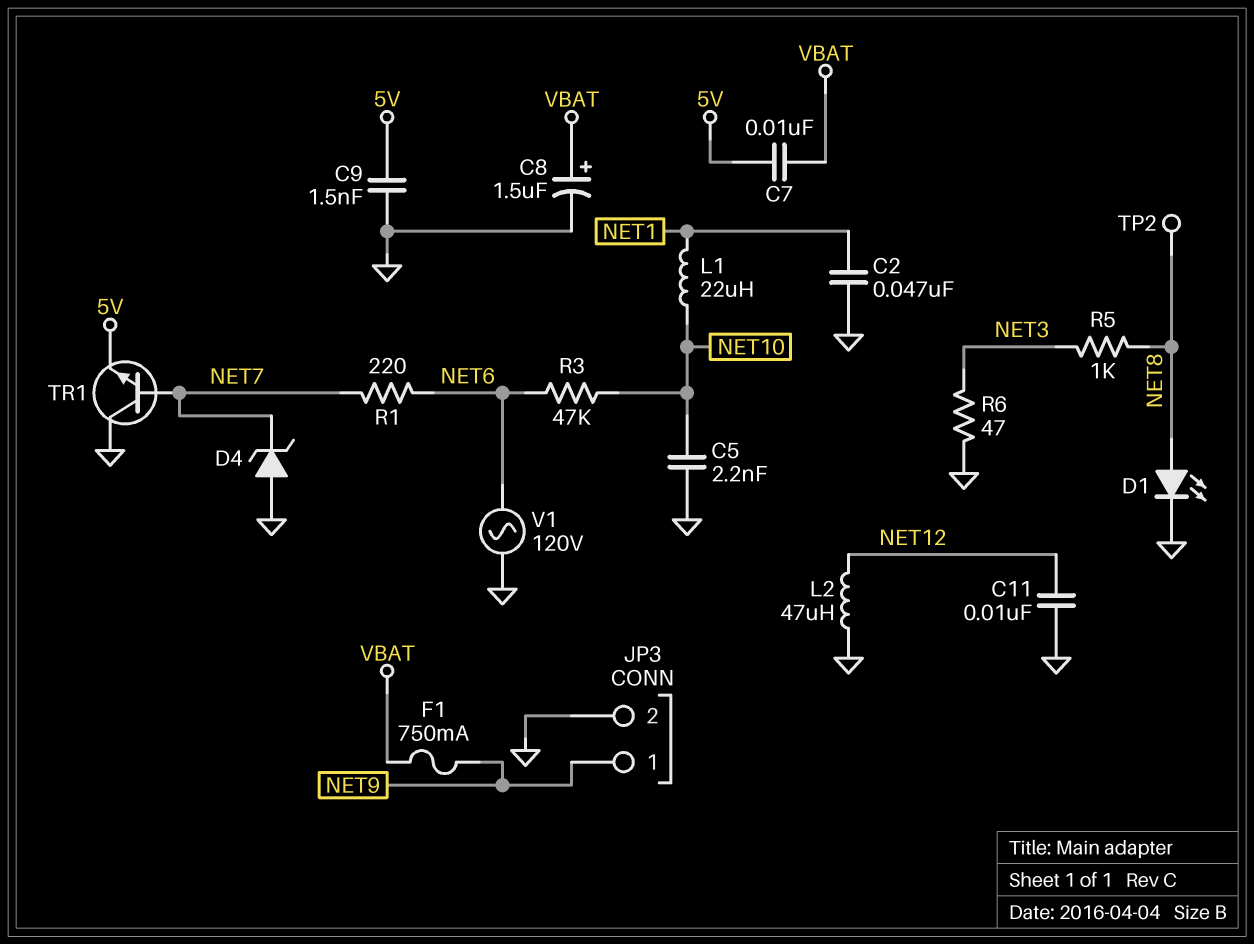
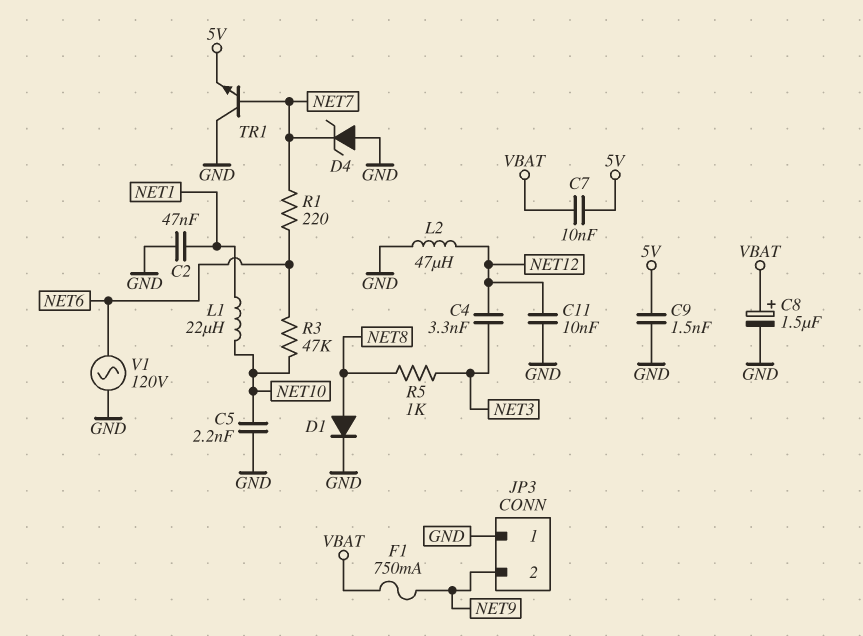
C4: none -> 3.3nF (NET3, NET12)
D1: LED (A NET8, K GND) -> diode (A NET8, K GND)
JP3 pin 1: NET9 -> GND
JP3 pin 2: GND -> NET9
R6: 47 (GND, NET3) -> none
TP2: test point (NET8) -> none

